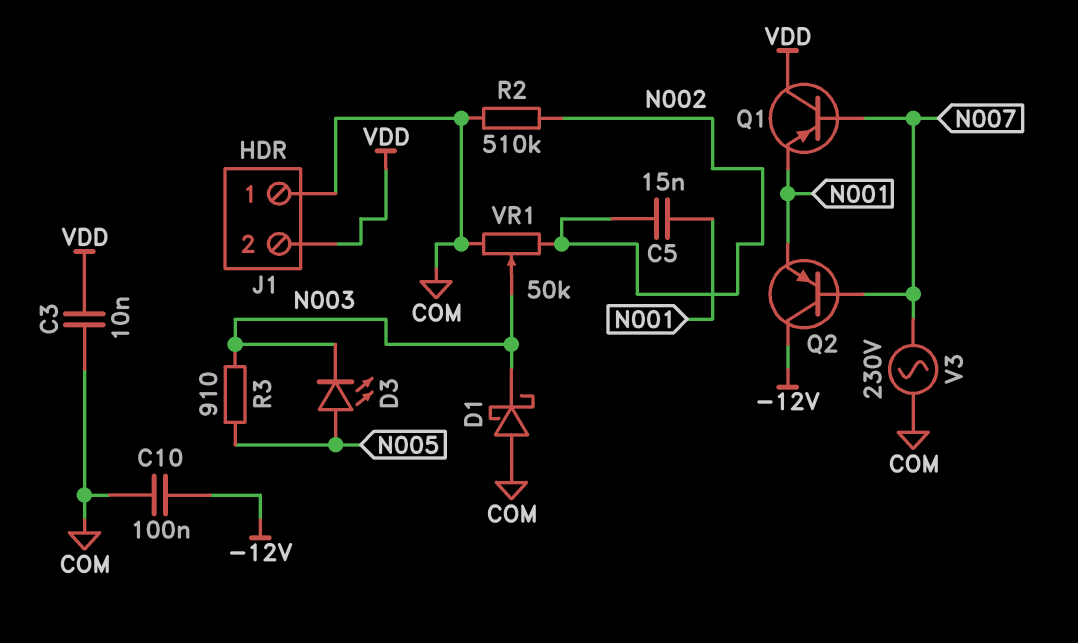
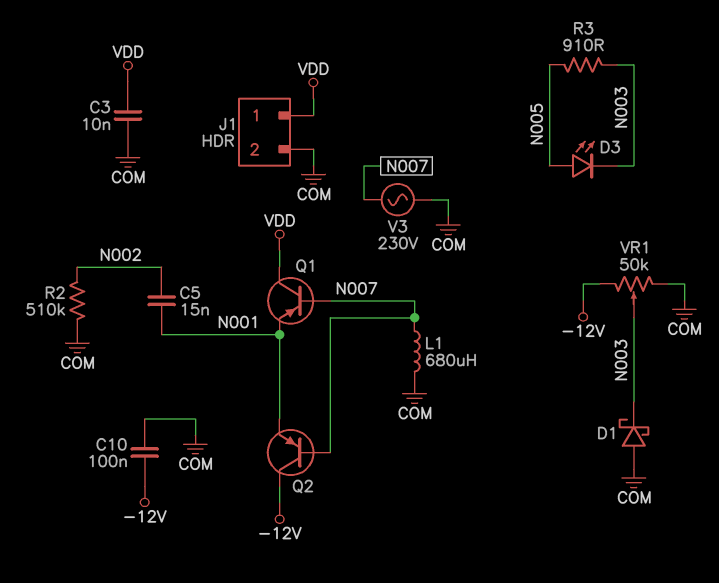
J1 pin 1: COM -> VDD
J1 pin 2: VDD -> COM
L1: none -> 680uH (COM, N007)
VR1: 50k (COM, N002, wiper N003) -> 50k (-12V, COM, wiper N003)

